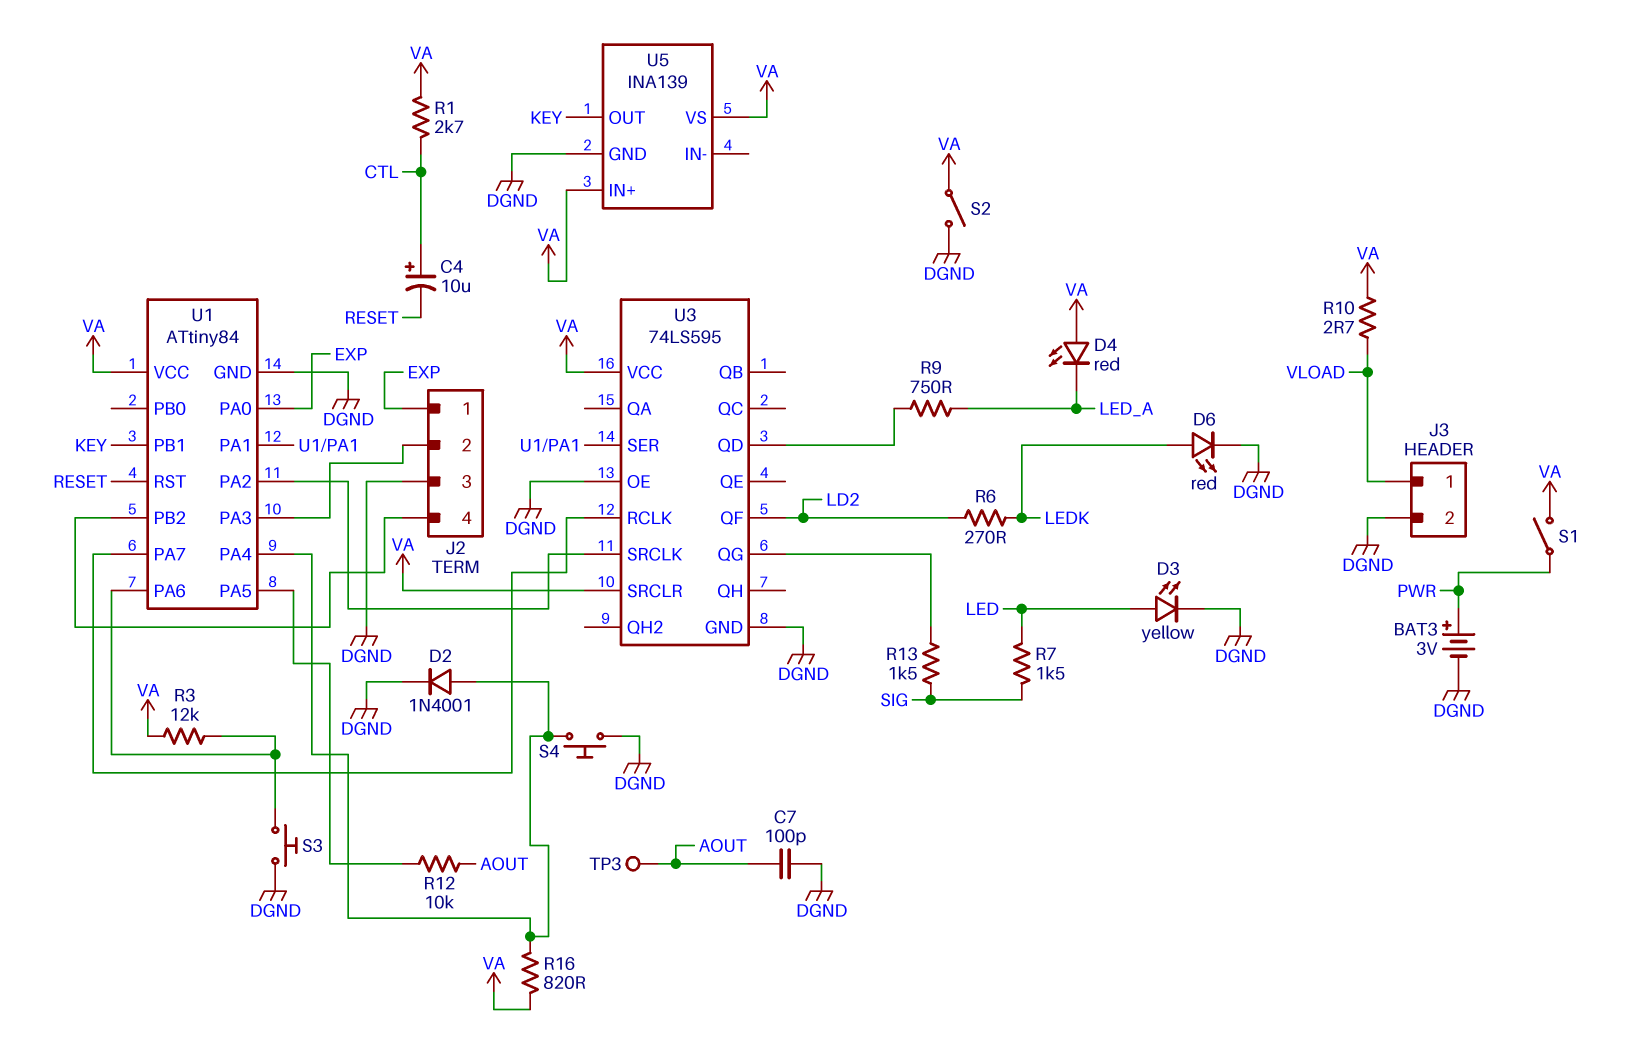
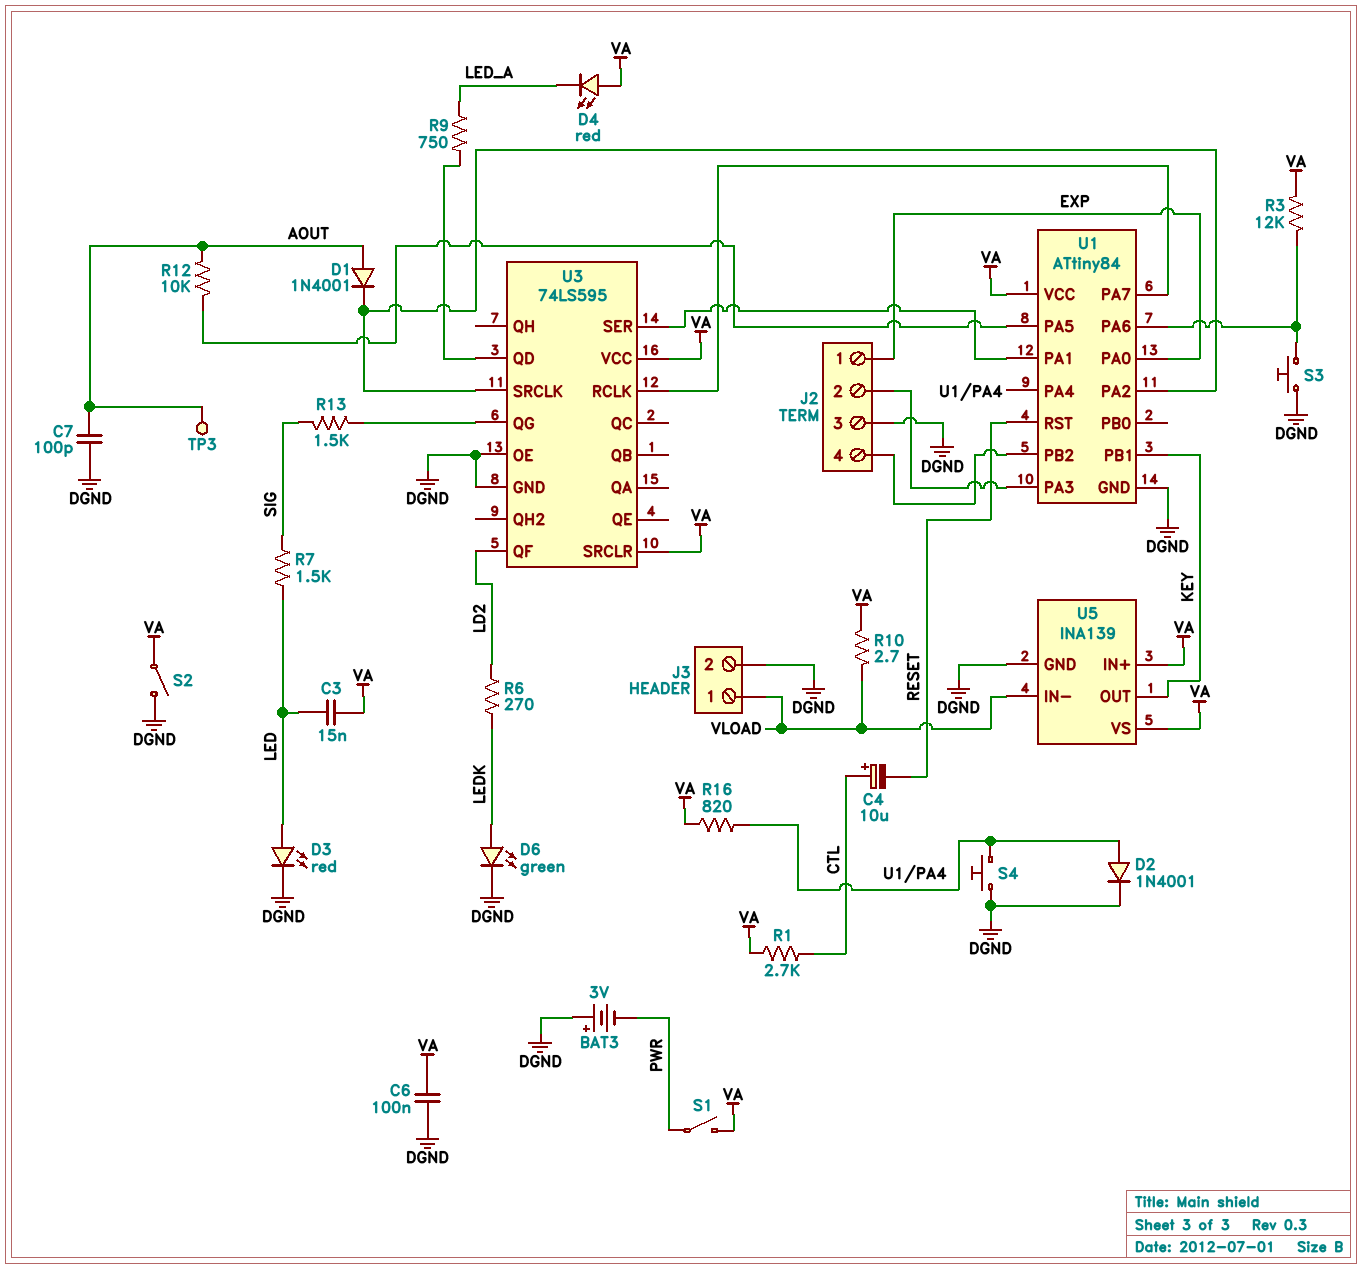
BAT3: 3V (plus PWR, minus DGND) -> 3V (plus DGND, minus PWR)
C3: none -> 15nF (LED, VA)
C6: none -> 100nF (DGND, VA)
D1: none -> diode 1N4001 (A AOUT, K U1/PA2)
D3: LED yellow (A LED, K DGND) -> LED red (A LED, K DGND)
D6: LED red (A LEDK, K DGND) -> LED green (A LEDK, K DGND)
U5 pin IN-: none -> VLOAD

